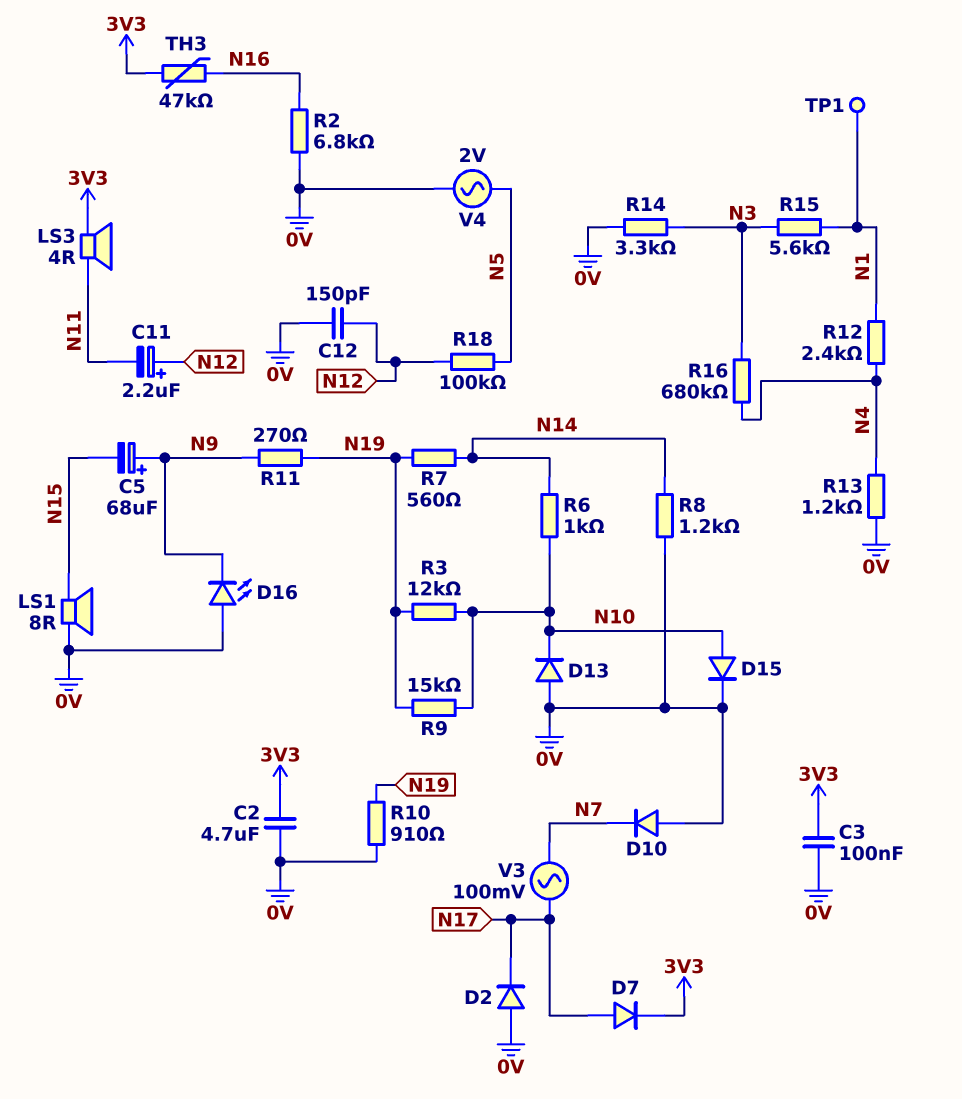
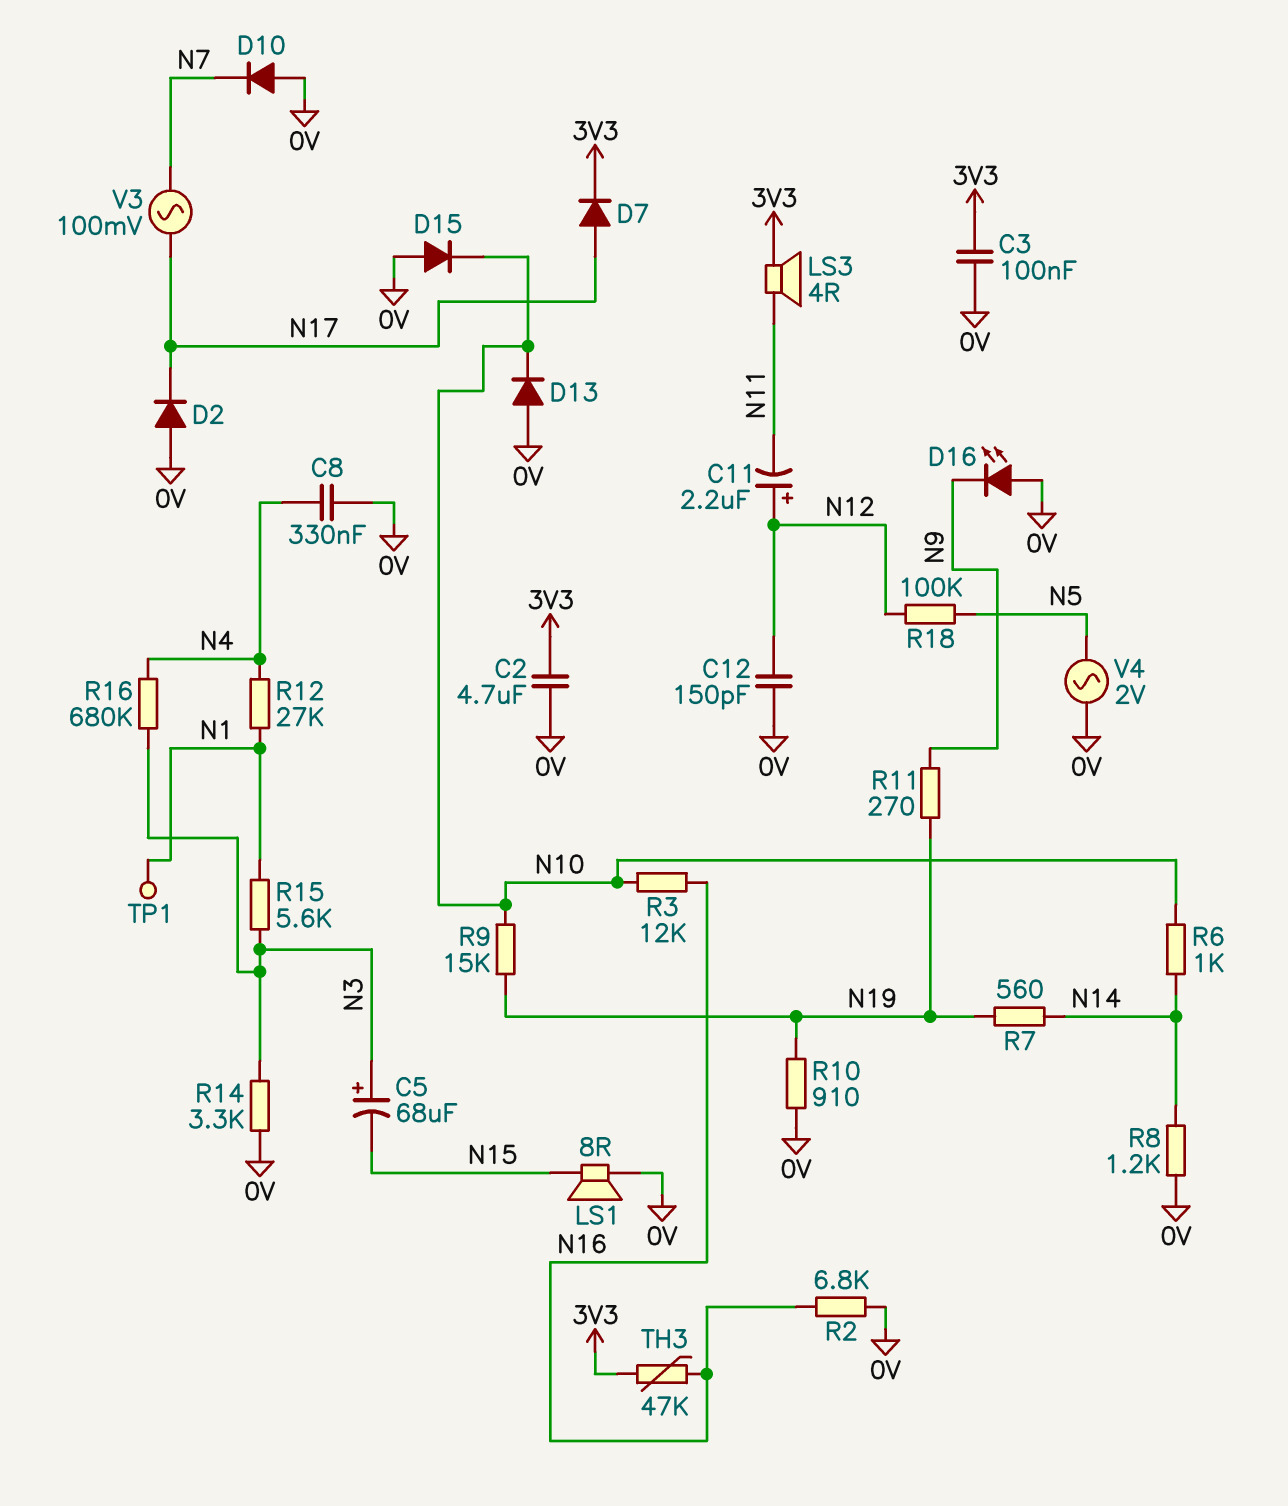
C5: 68uF (plus N9, minus N15) -> 68uF (plus N3, minus N15)
C8: none -> 330nF (0V, N4)
D15: diode (A N10, K 0V) -> diode (A 0V, K N10)
R3: 12k (N10, N19) -> 12k (N10, N16)
R12: 2.4k (N1, N4) -> 27k (N1, N4)
R13: 1.2k (0V, N4) -> none

